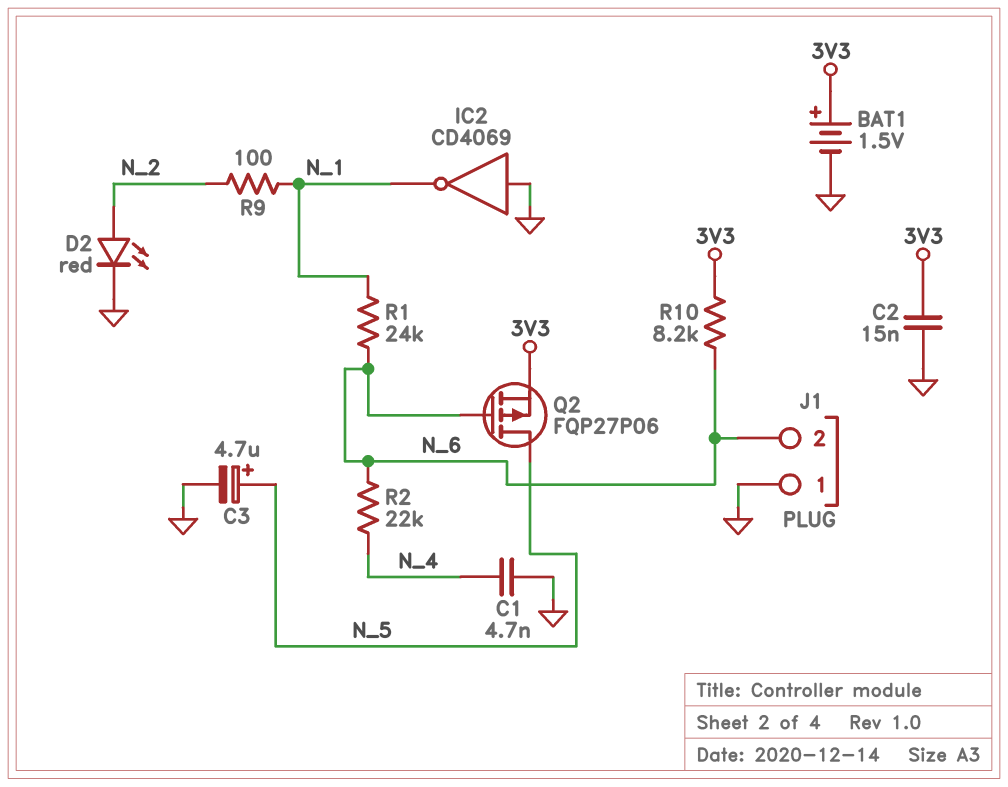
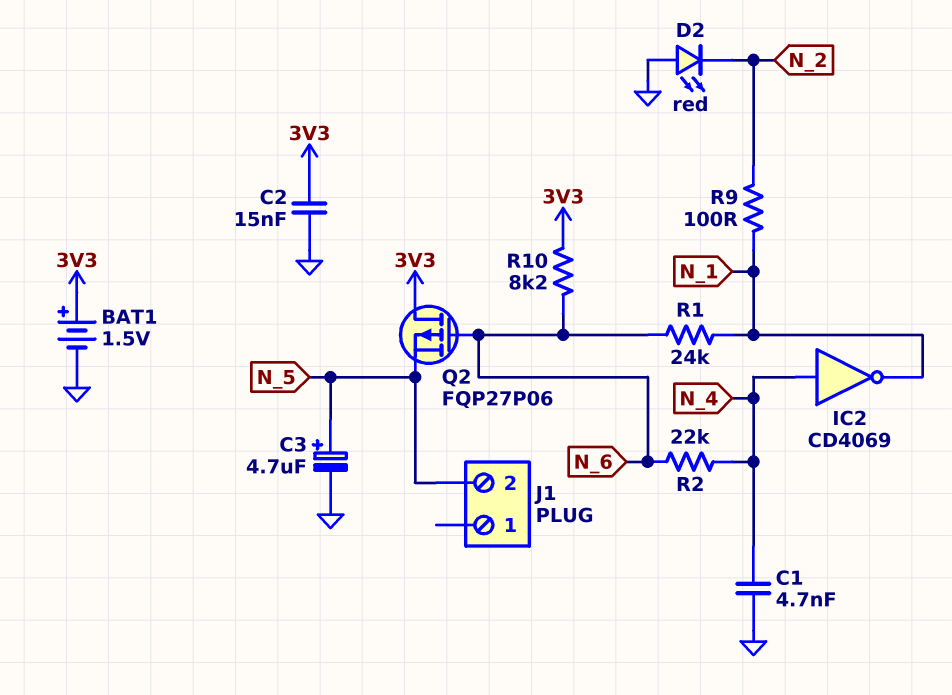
D2: LED red (A N_2, K GND) -> LED red (A GND, K N_2)
IC2: NOT CD4069 (in GND, out N_1) -> NOT CD4069 (in N_4, out N_1)
J1 pin 1: GND -> none
J1 pin 2: N_6 -> N_5
Q2: PMOS FQP27P06 (G N_6, D N_5, S 3V3) -> PMOS FQP27P06 (G N_6, D 3V3, S N_5)

